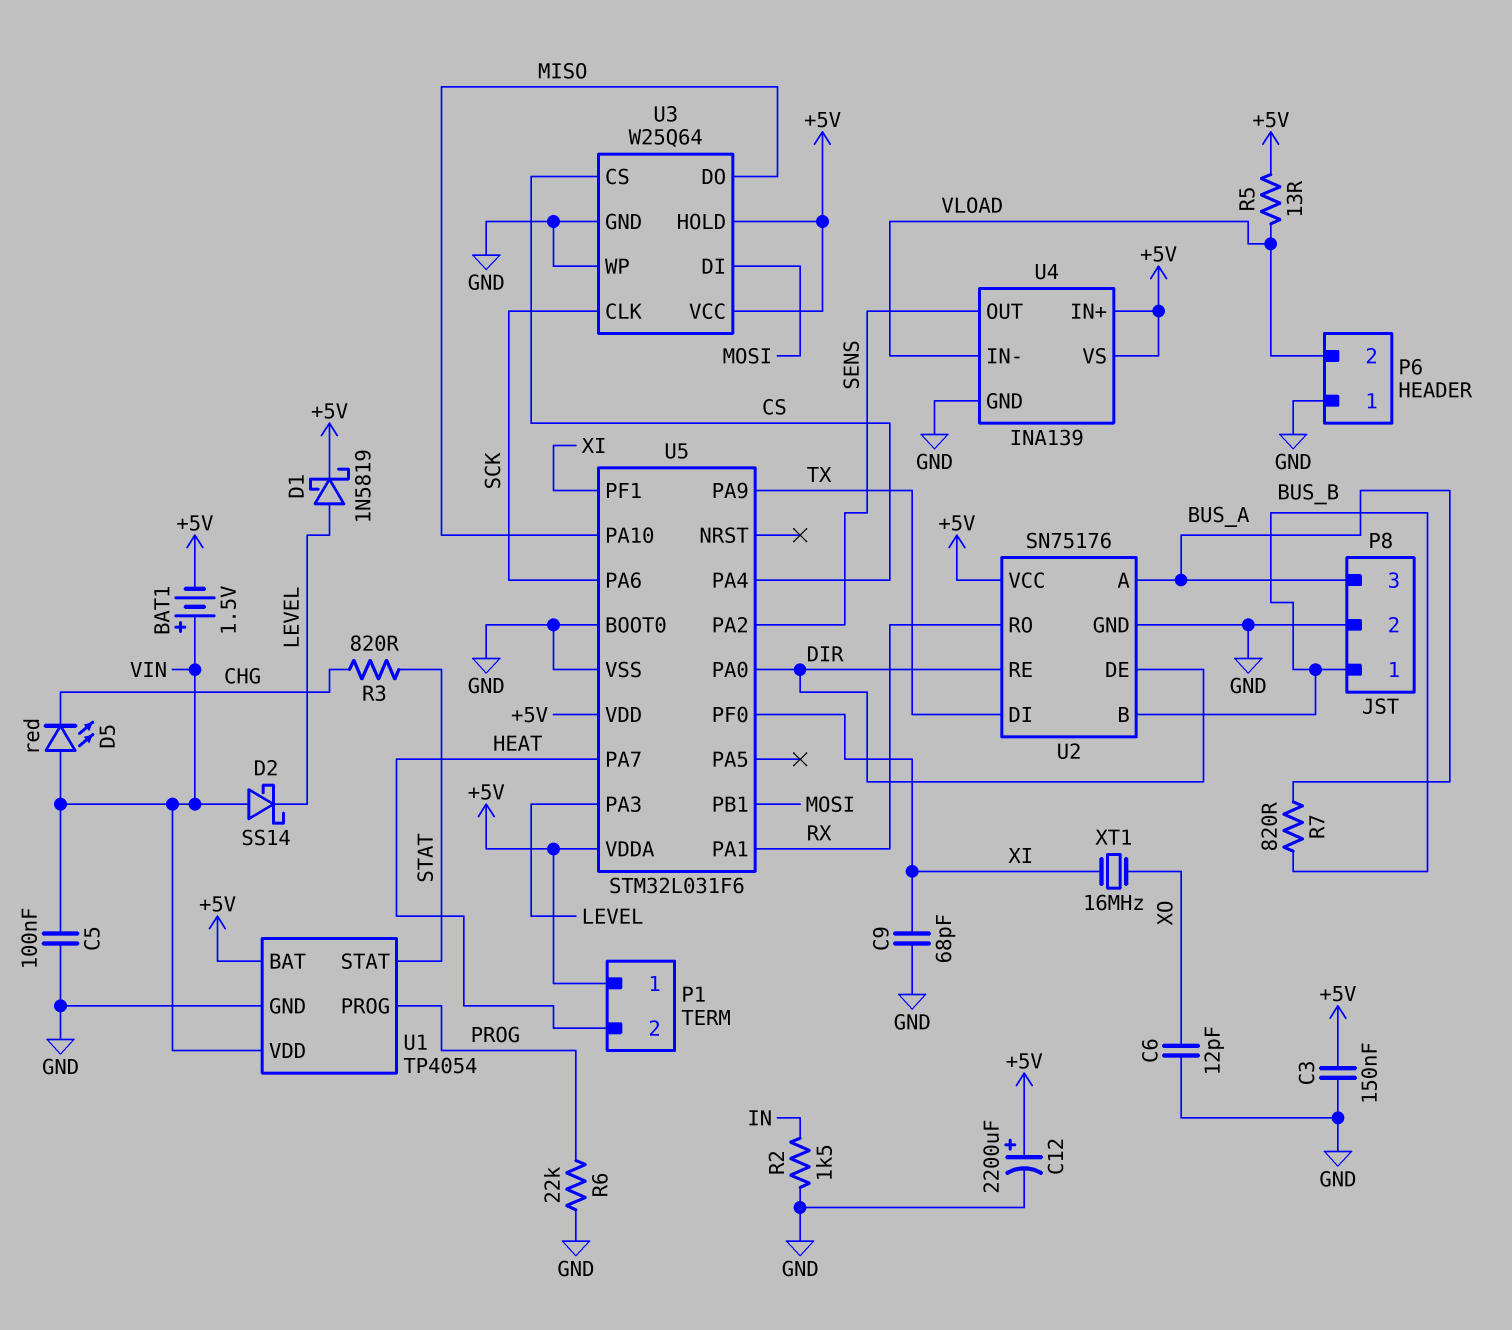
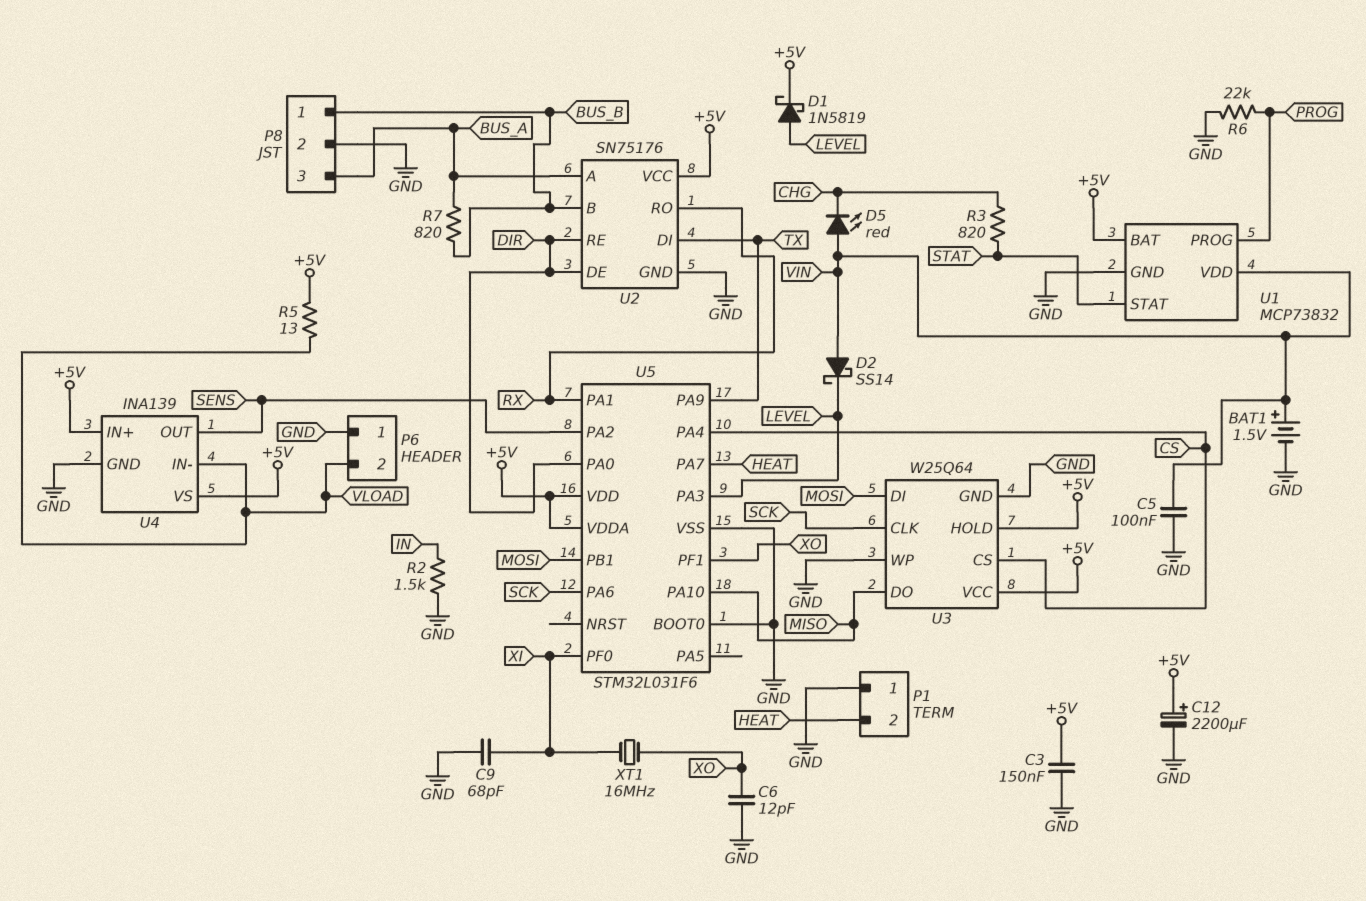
BAT1: 1.5V (plus VIN, minus +5V) -> 1.5V (plus VIN, minus GND)
P1 pin 1: +5V -> GND
U1: TP4054 -> MCP73832
U5 pin PF1: XI -> XO

